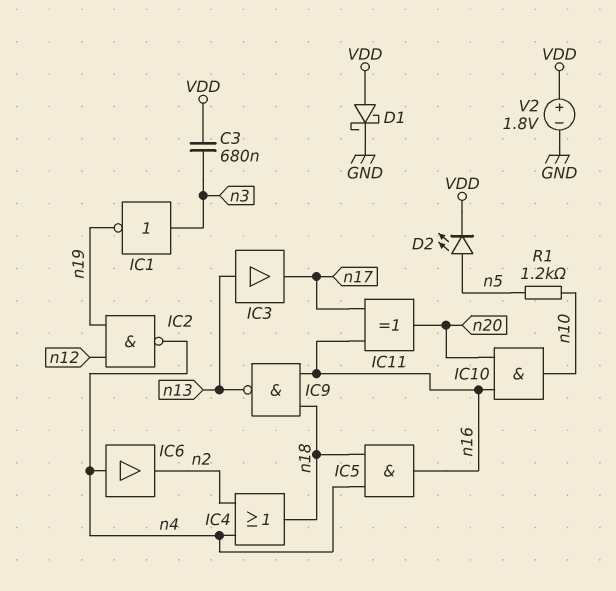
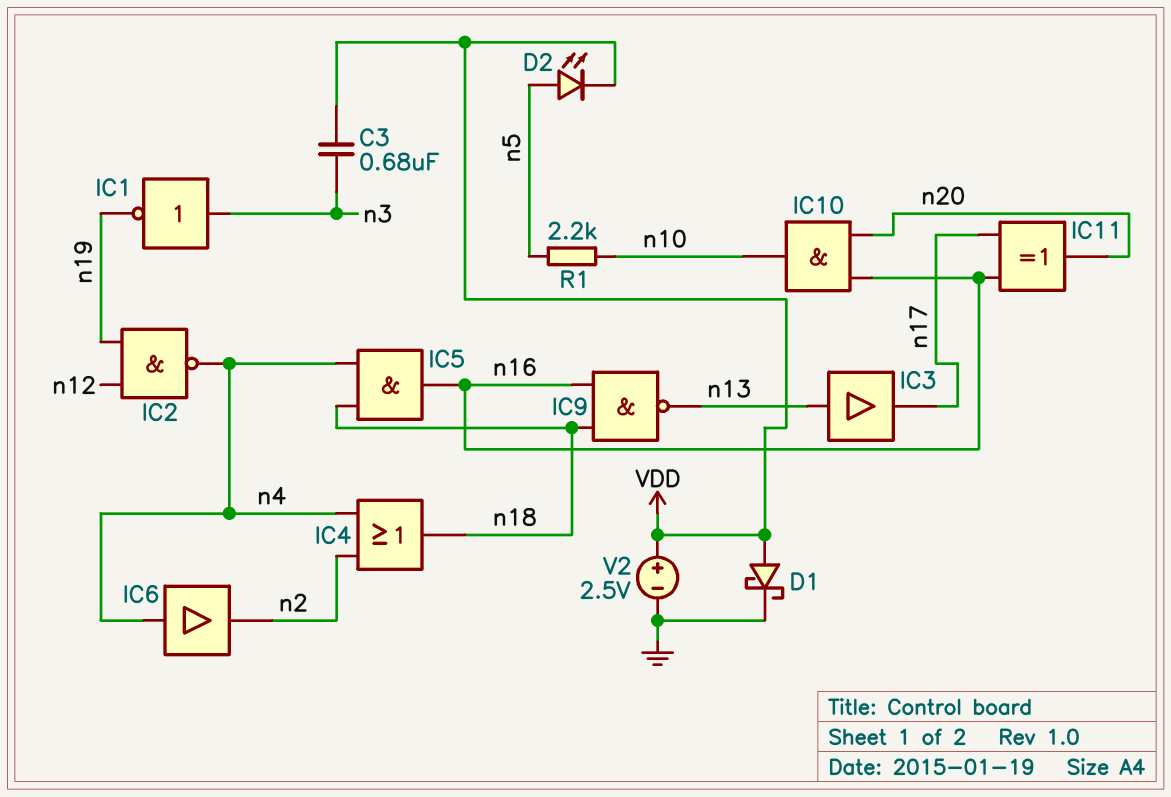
R1: 1.2k (n5, n10) -> 2.2k (n5, n10)
V2: 1.8V (plus VDD, minus GND) -> 2.5V (plus VDD, minus GND)

